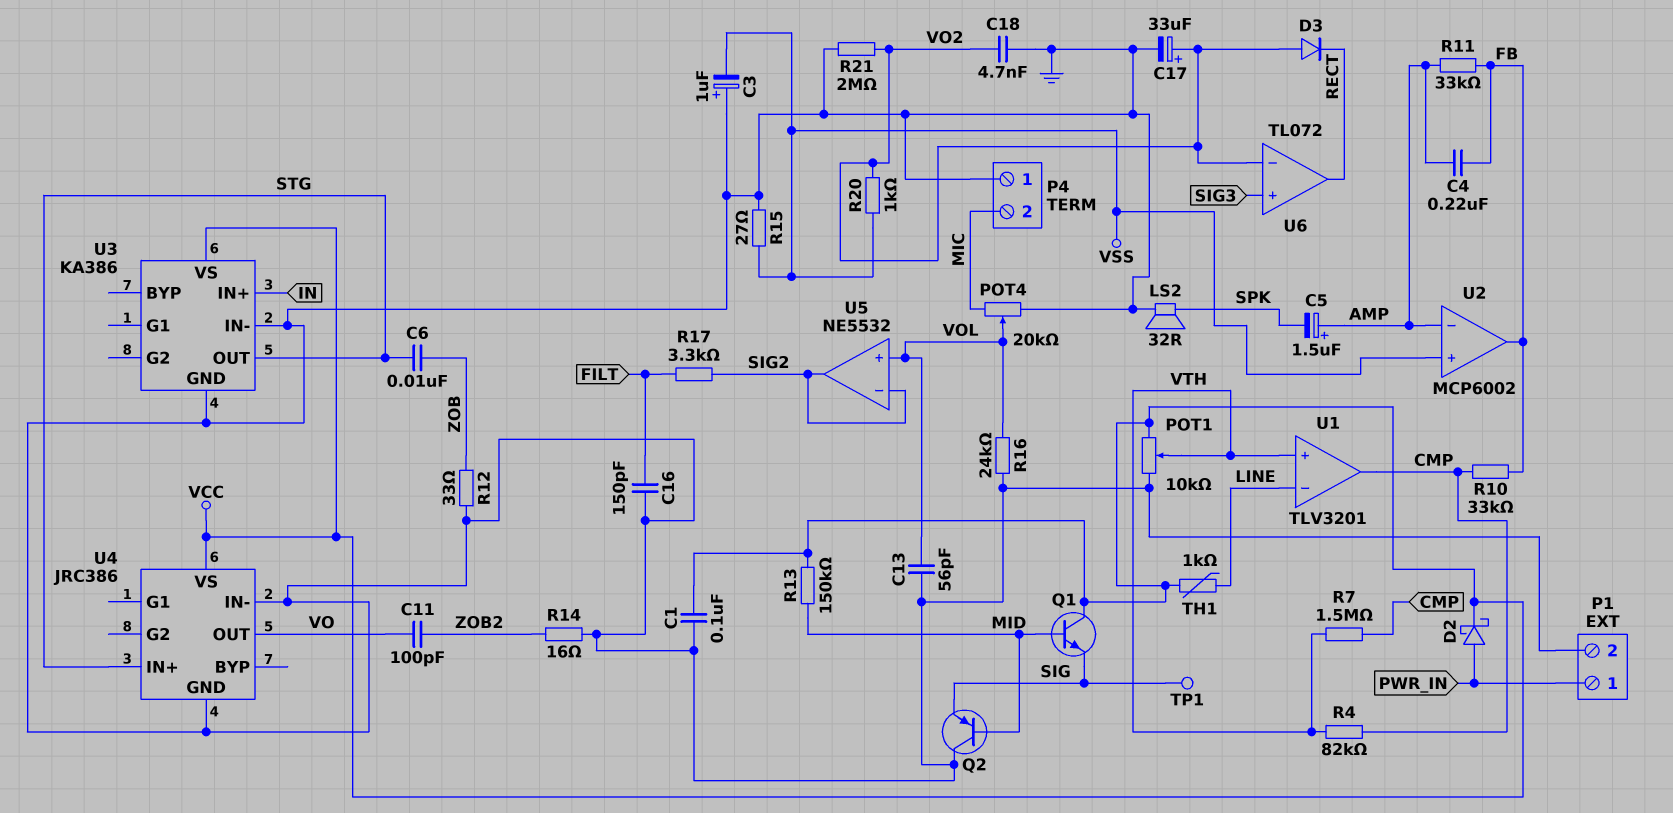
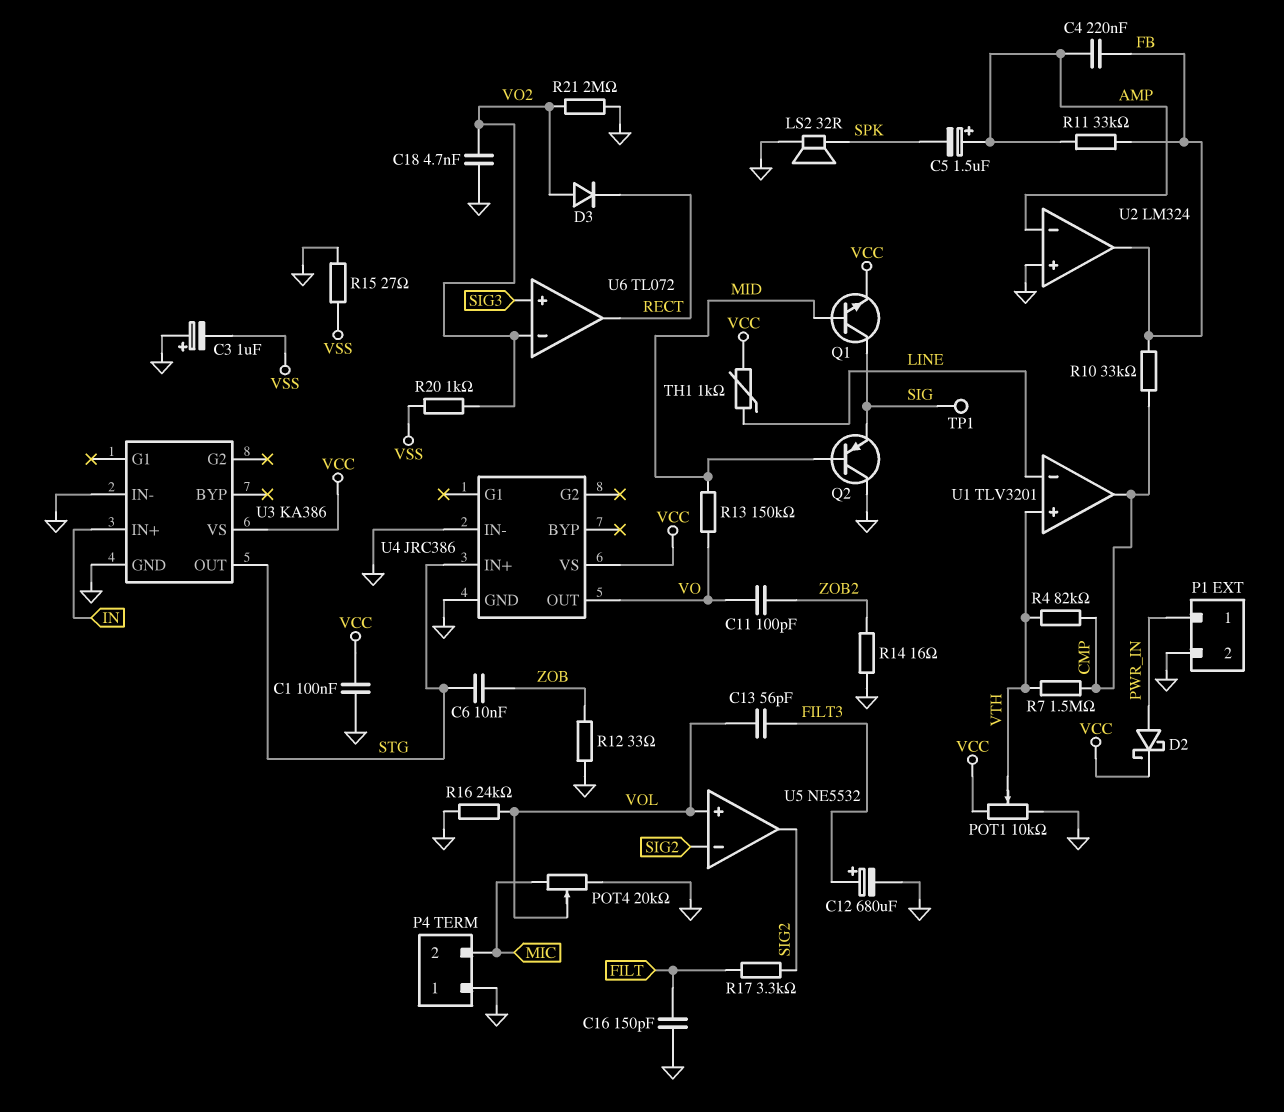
C12: none -> 680uF (plus FILT3, minus GND)
C13: 56pF (GND, VOL) -> 56pF (FILT3, VOL)
C17: 33uF (plus VO2, minus GND) -> none
Q1: NPN (B MID, C VCC, E SIG) -> NPN (B MID, C SIG, E VCC)
R13: 150k (MID, VCC) -> 150k (MID, VO)
U2: MCP6002 -> LM324
U2 pin in+: VSS -> GND

